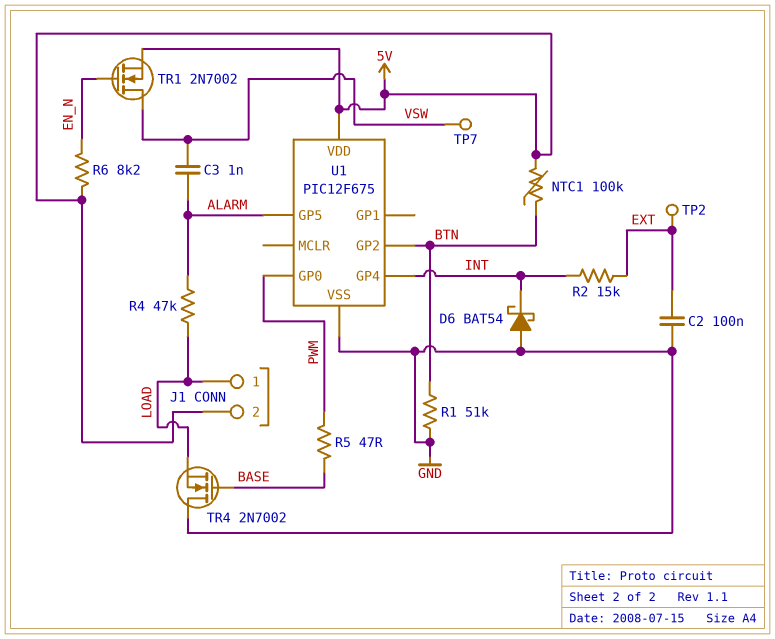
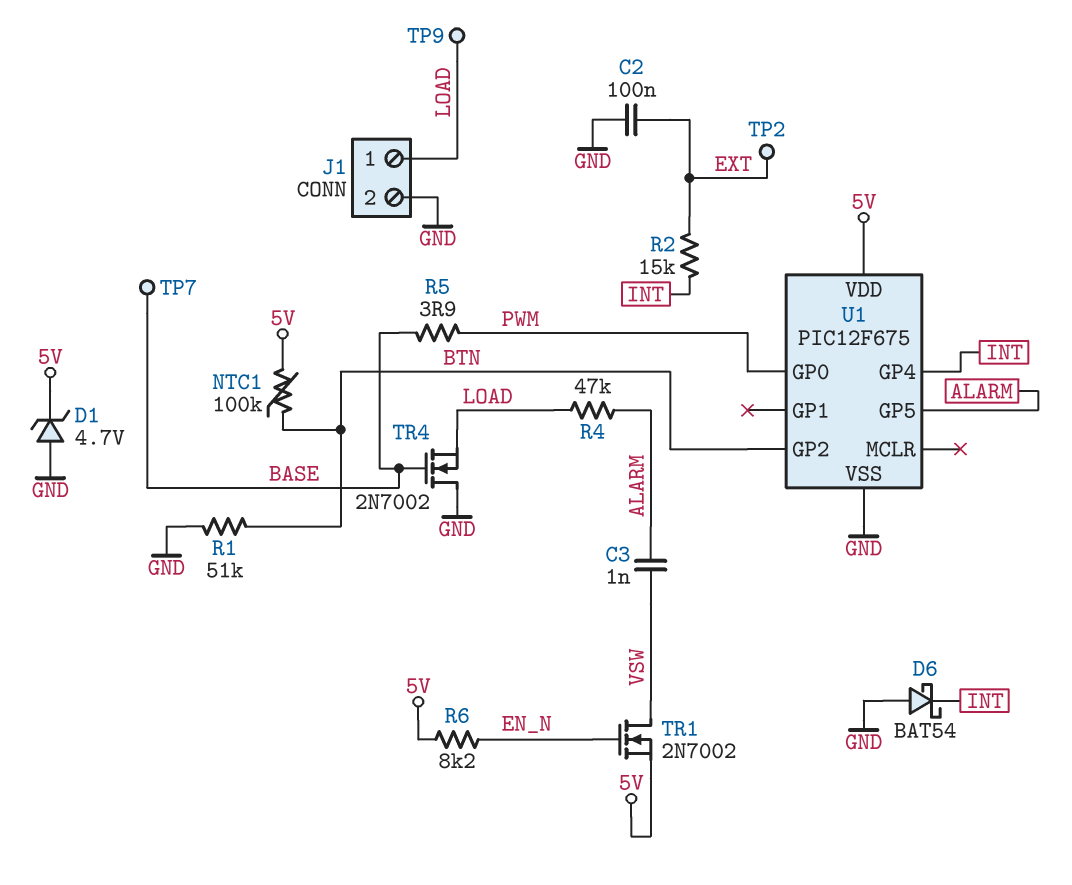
D1: none -> zener 4.7V (A GND, K 5V)
J1 pin 2: 5V -> GND
R5: 47 (BASE, PWM) -> 3.9 (BASE, PWM)
TP7: test point (VSW) -> test point (BASE)
TP9: none -> test point (LOAD)

